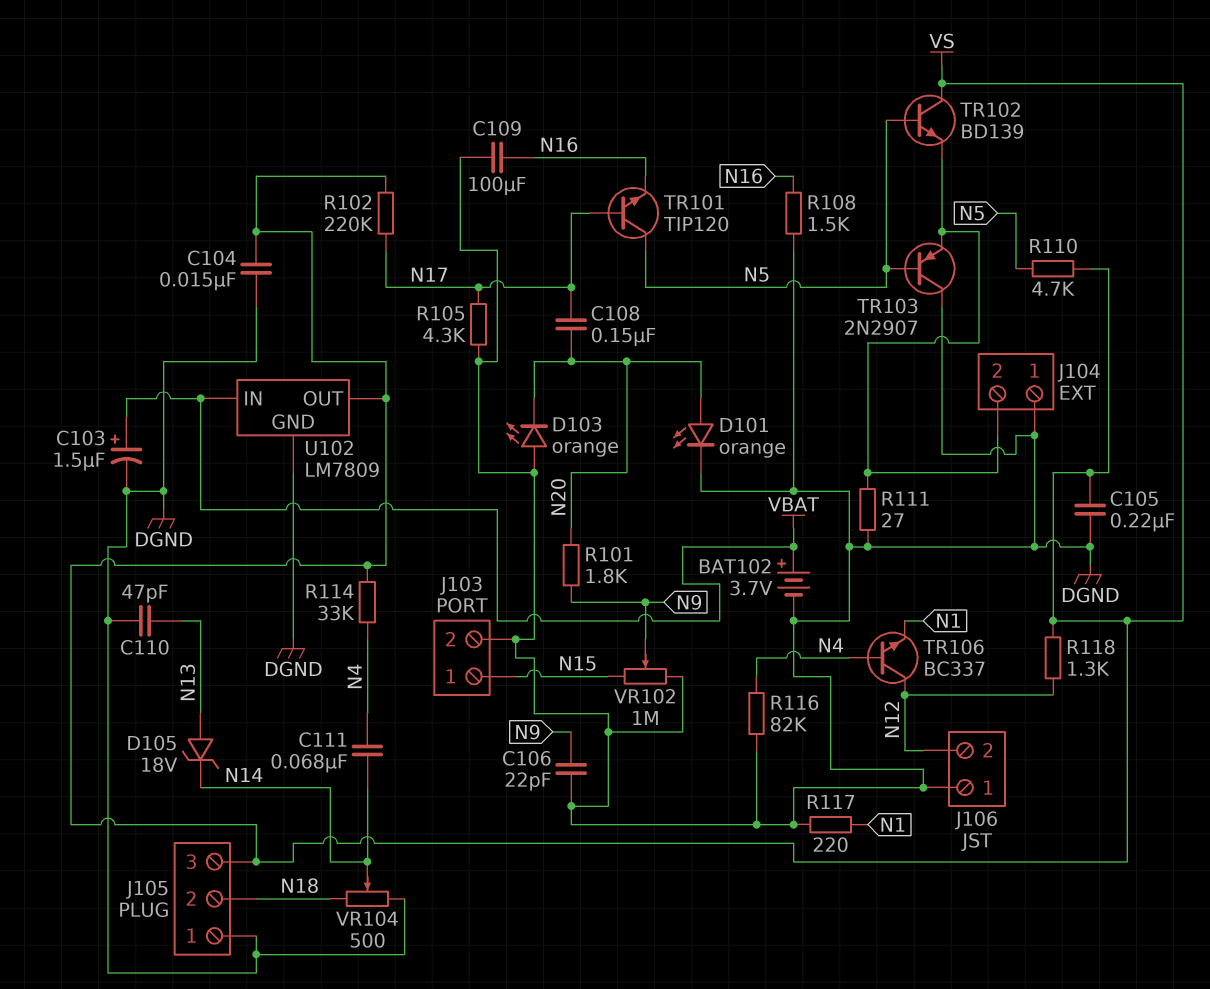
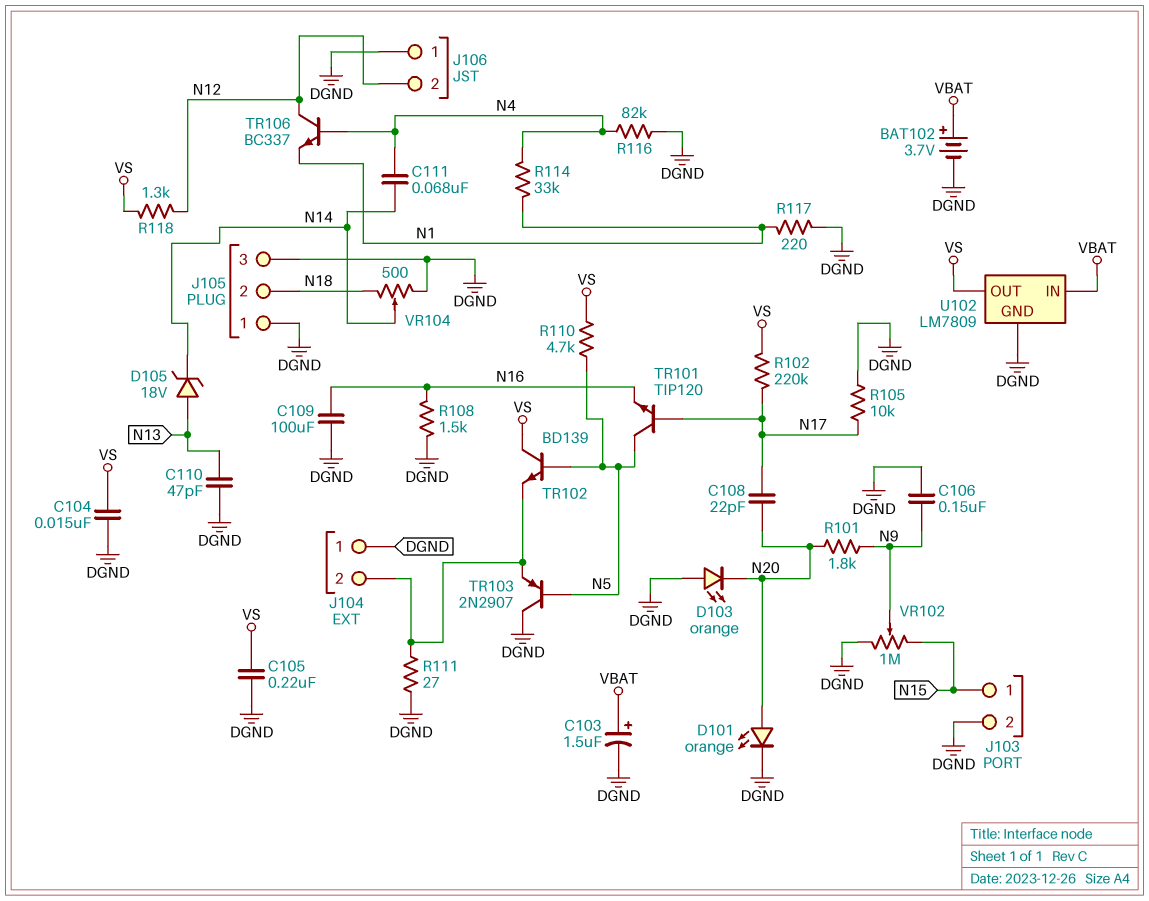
C106: 22pF (DGND, N9) -> 150nF (DGND, N9)
C108: 150nF (N17, N20) -> 22pF (N17, N20)
J105 pin 3: VS -> DGND
R105: 4.3k (DGND, N17) -> 10k (DGND, N17)
R114: 33k (N4, VS) -> 33k (N1, N4)

